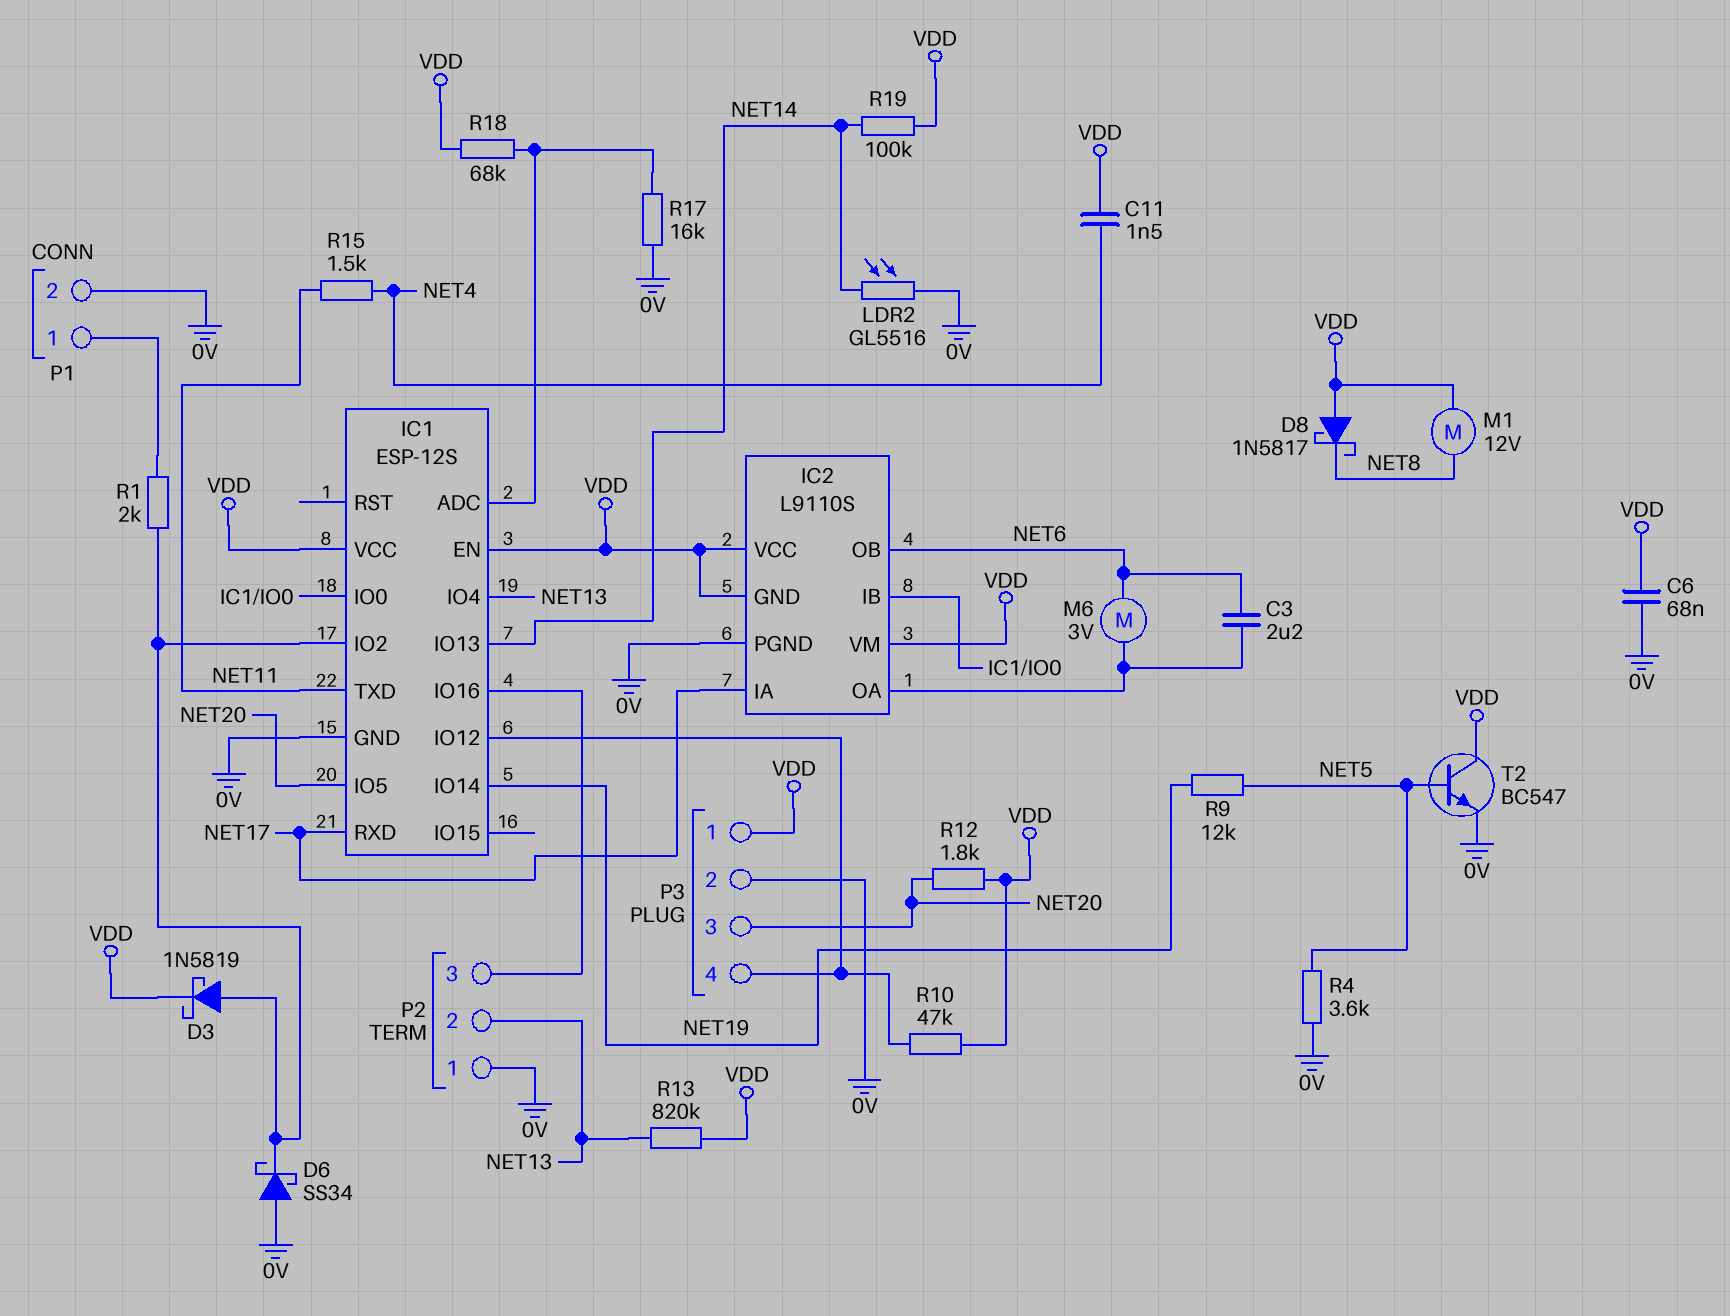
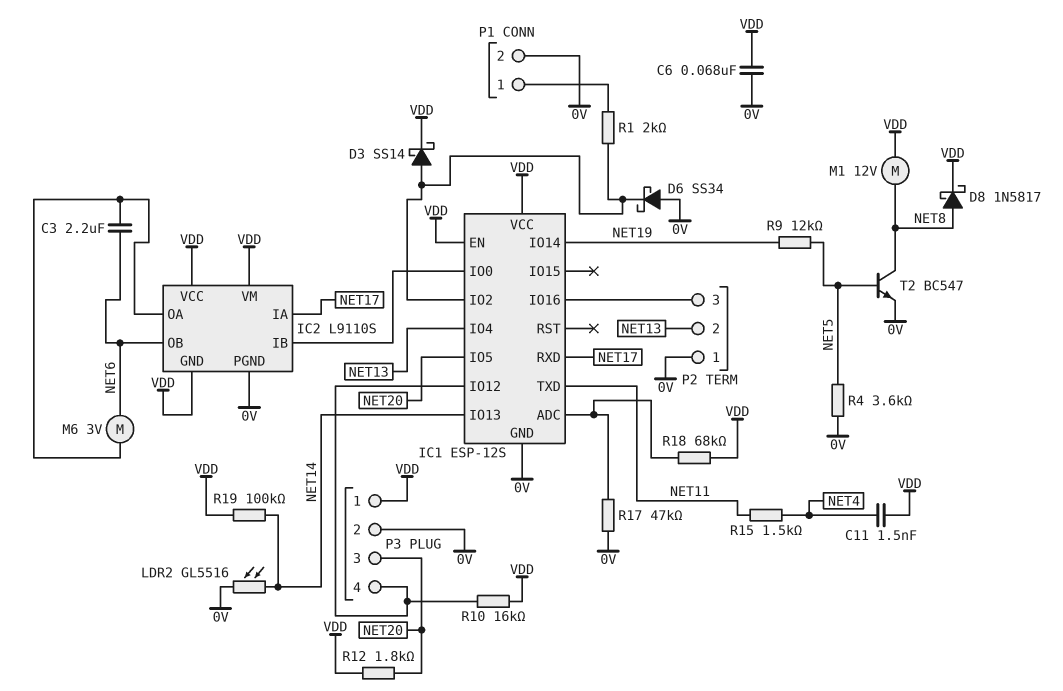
D3: schottky 1N5819 (A IC1/IO2, K VDD) -> schottky SS14 (A IC1/IO2, K VDD)
D8: schottky 1N5817 (A VDD, K NET8) -> schottky 1N5817 (A NET8, K VDD)
R10: 47k (IC1/IO12, VDD) -> 16k (IC1/IO12, VDD)
R13: 820k (NET13, VDD) -> none
R17: 16k (0V, IC1/ADC) -> 47k (0V, IC1/ADC)
T2: NPN BC547 (B NET5, C VDD, E 0V) -> NPN BC547 (B NET5, C NET8, E 0V)

